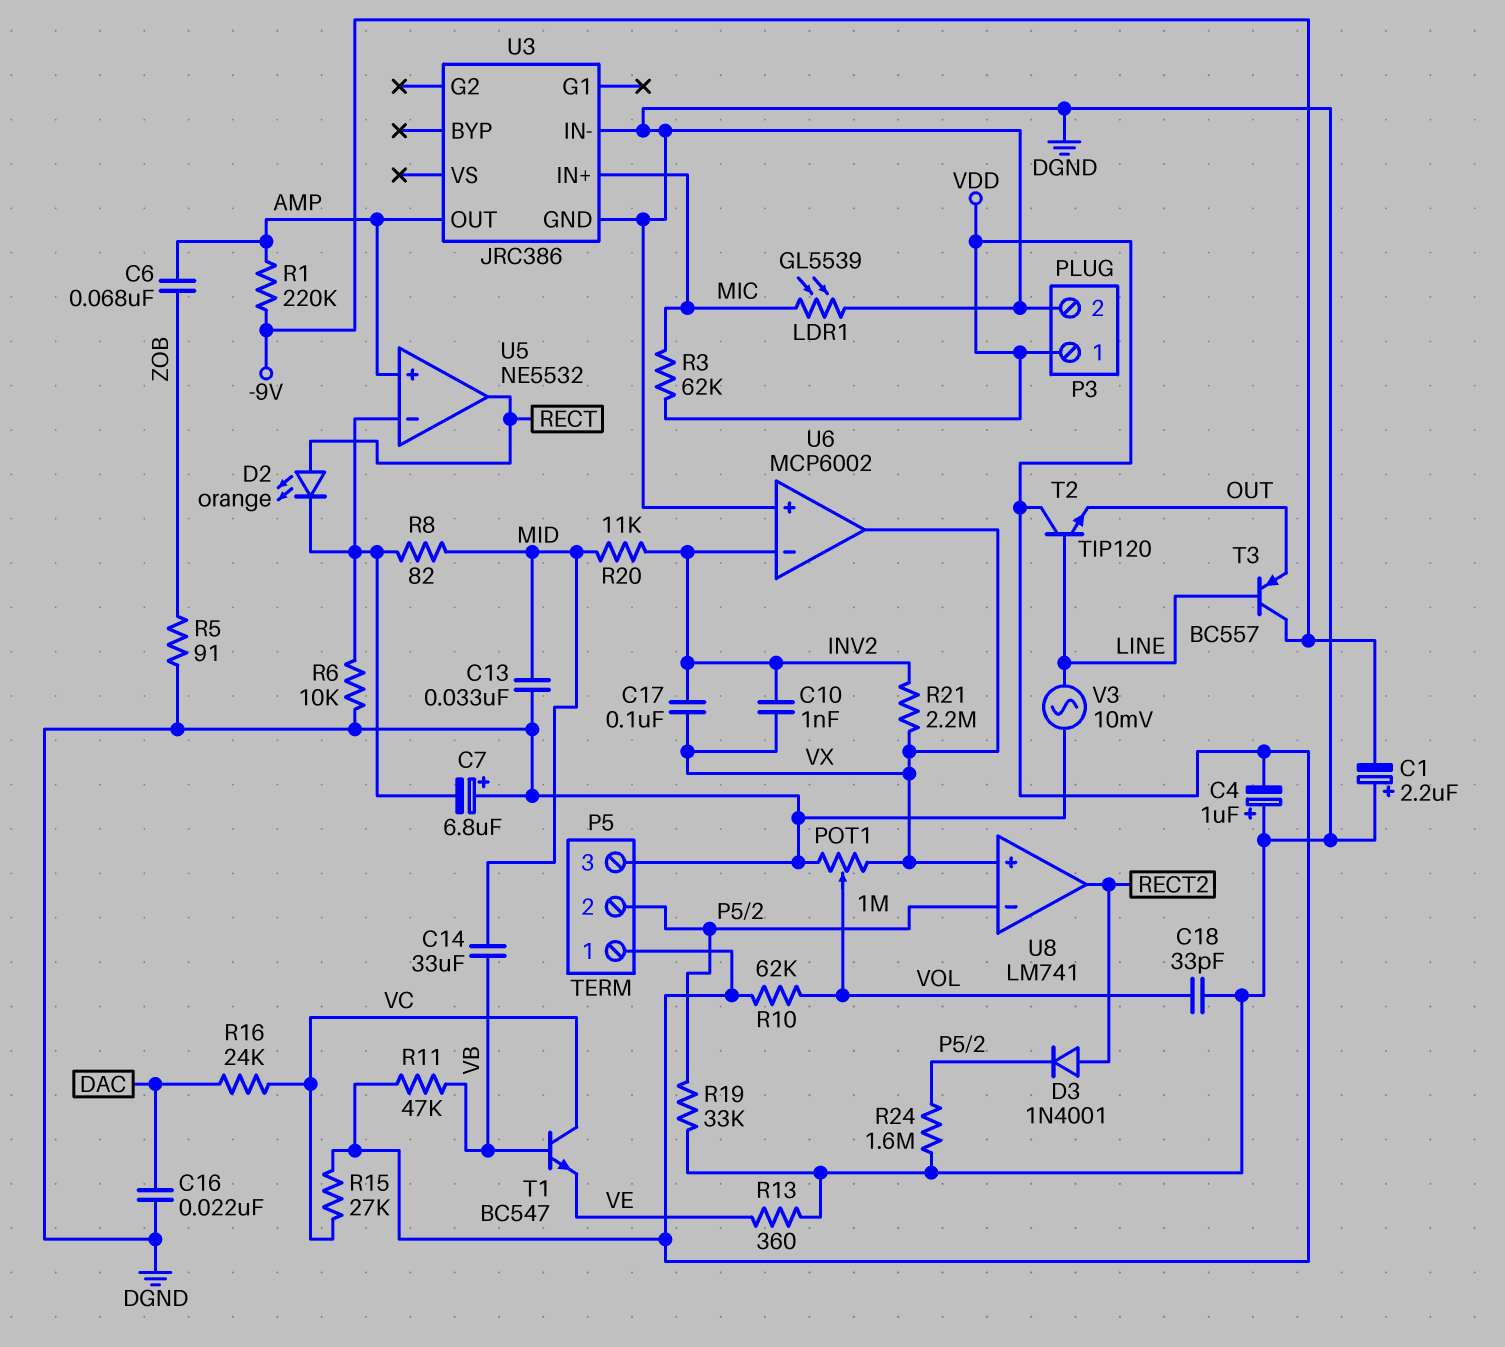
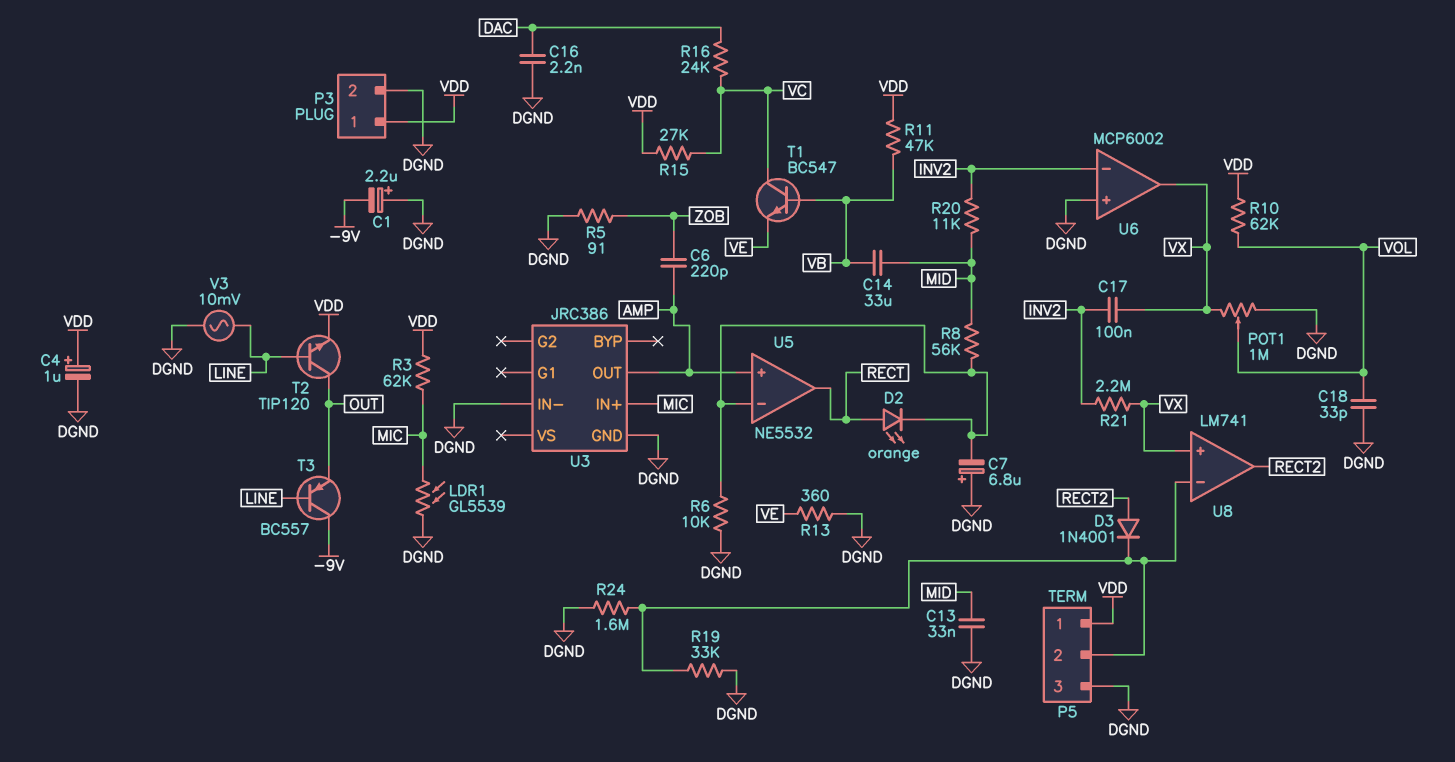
C4: 1uF (plus DGND, minus VDD) -> 1uF (plus VDD, minus DGND)
C6: 68nF (AMP, ZOB) -> 220pF (AMP, ZOB)
C10: 1nF (INV2, VX) -> none
C16: 22nF (DAC, DGND) -> 2.2nF (DAC, DGND)
R1: 220k (-9V, AMP) -> none
R8: 82 (MID, U5/in-) -> 56k (MID, U5/in-)
T2: NPN TIP120 (B LINE, C VDD, E OUT) -> NPN TIP120 (B LINE, C OUT, E VDD)

